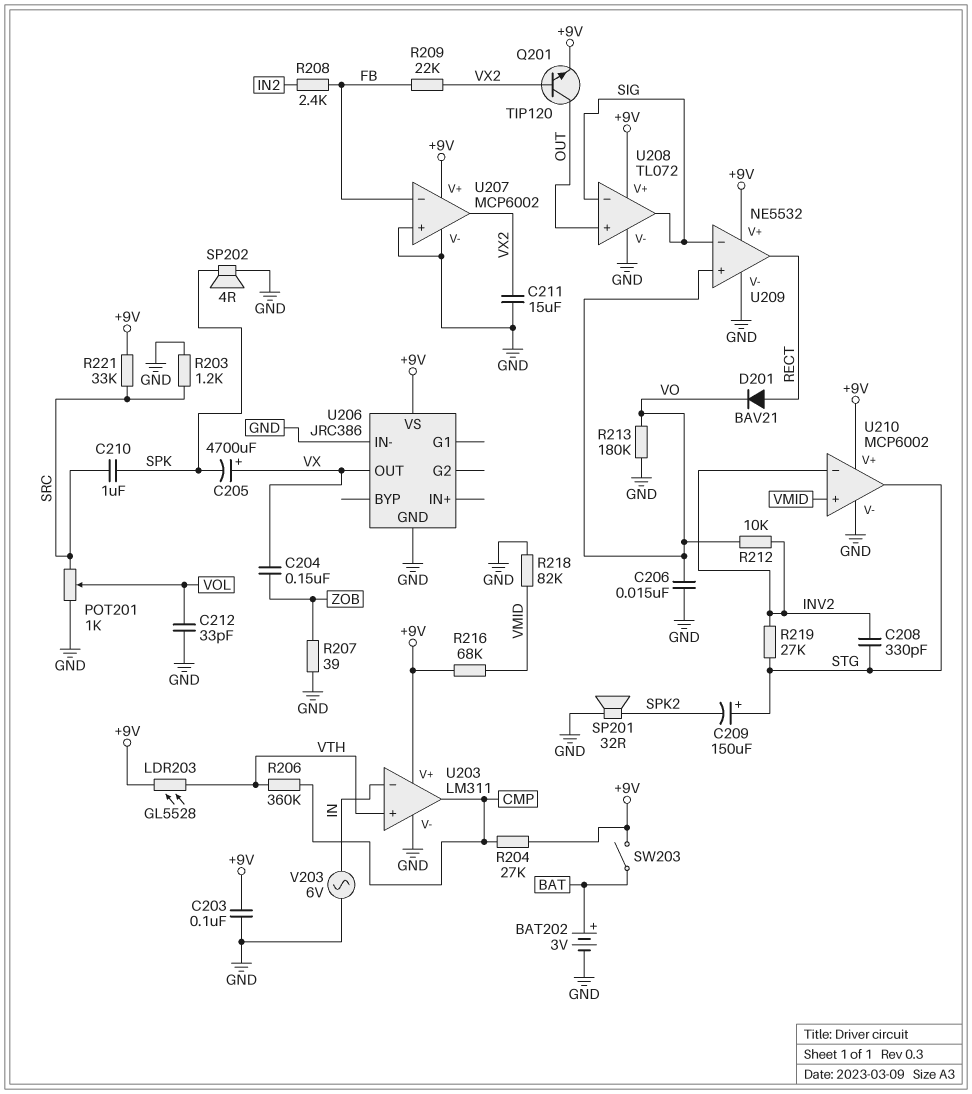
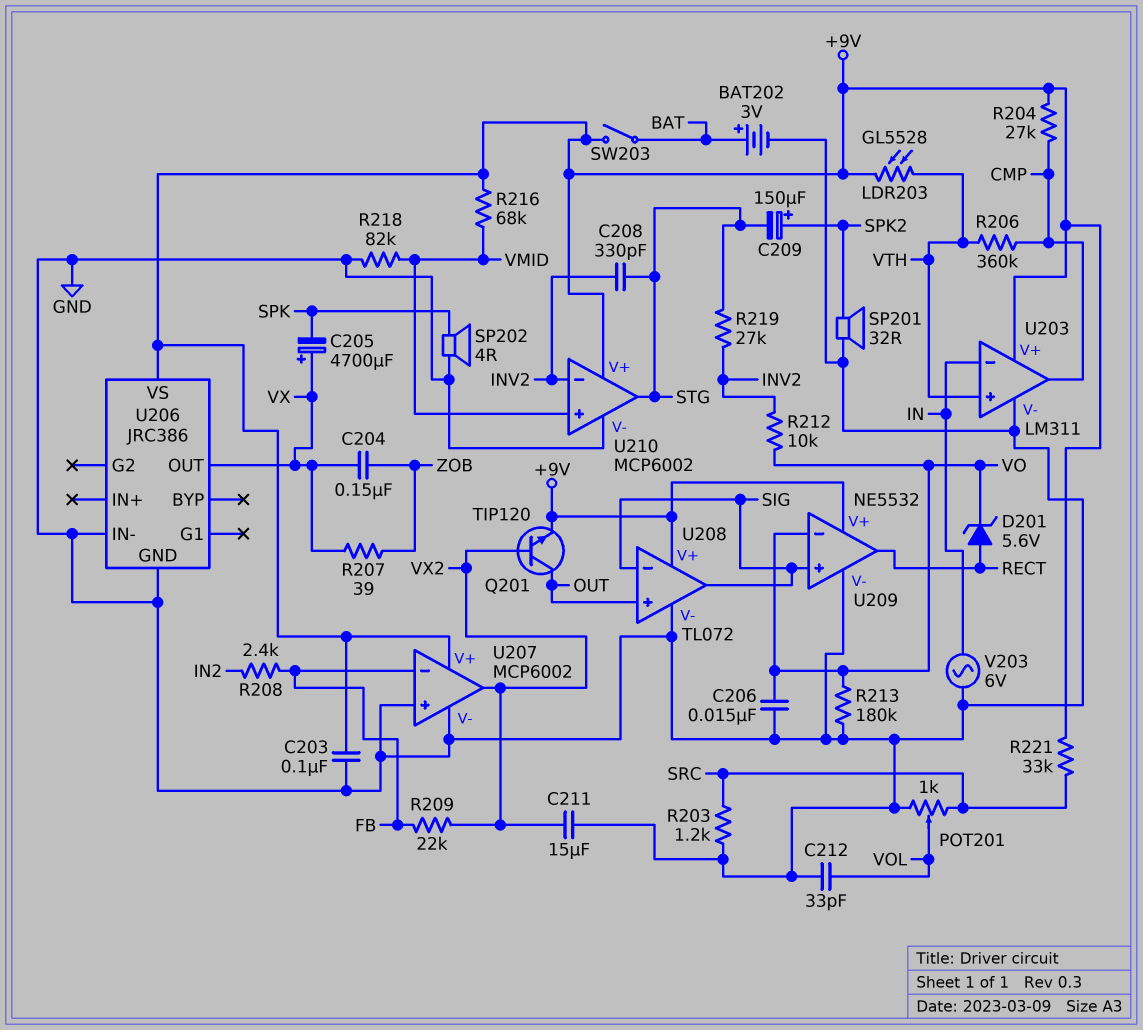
C209: 150uF (plus STG, minus SPK2) -> 150uF (plus SPK2, minus STG)
C210: 1uF (SPK, SRC) -> none
D201: diode BAV21 (A RECT, K VO) -> zener 5.6V (A RECT, K VO)
R207: 39 (GND, ZOB) -> 39 (VX, ZOB)
U209 pin in+: VO -> SIG
U209 pin in-: SIG -> VO

